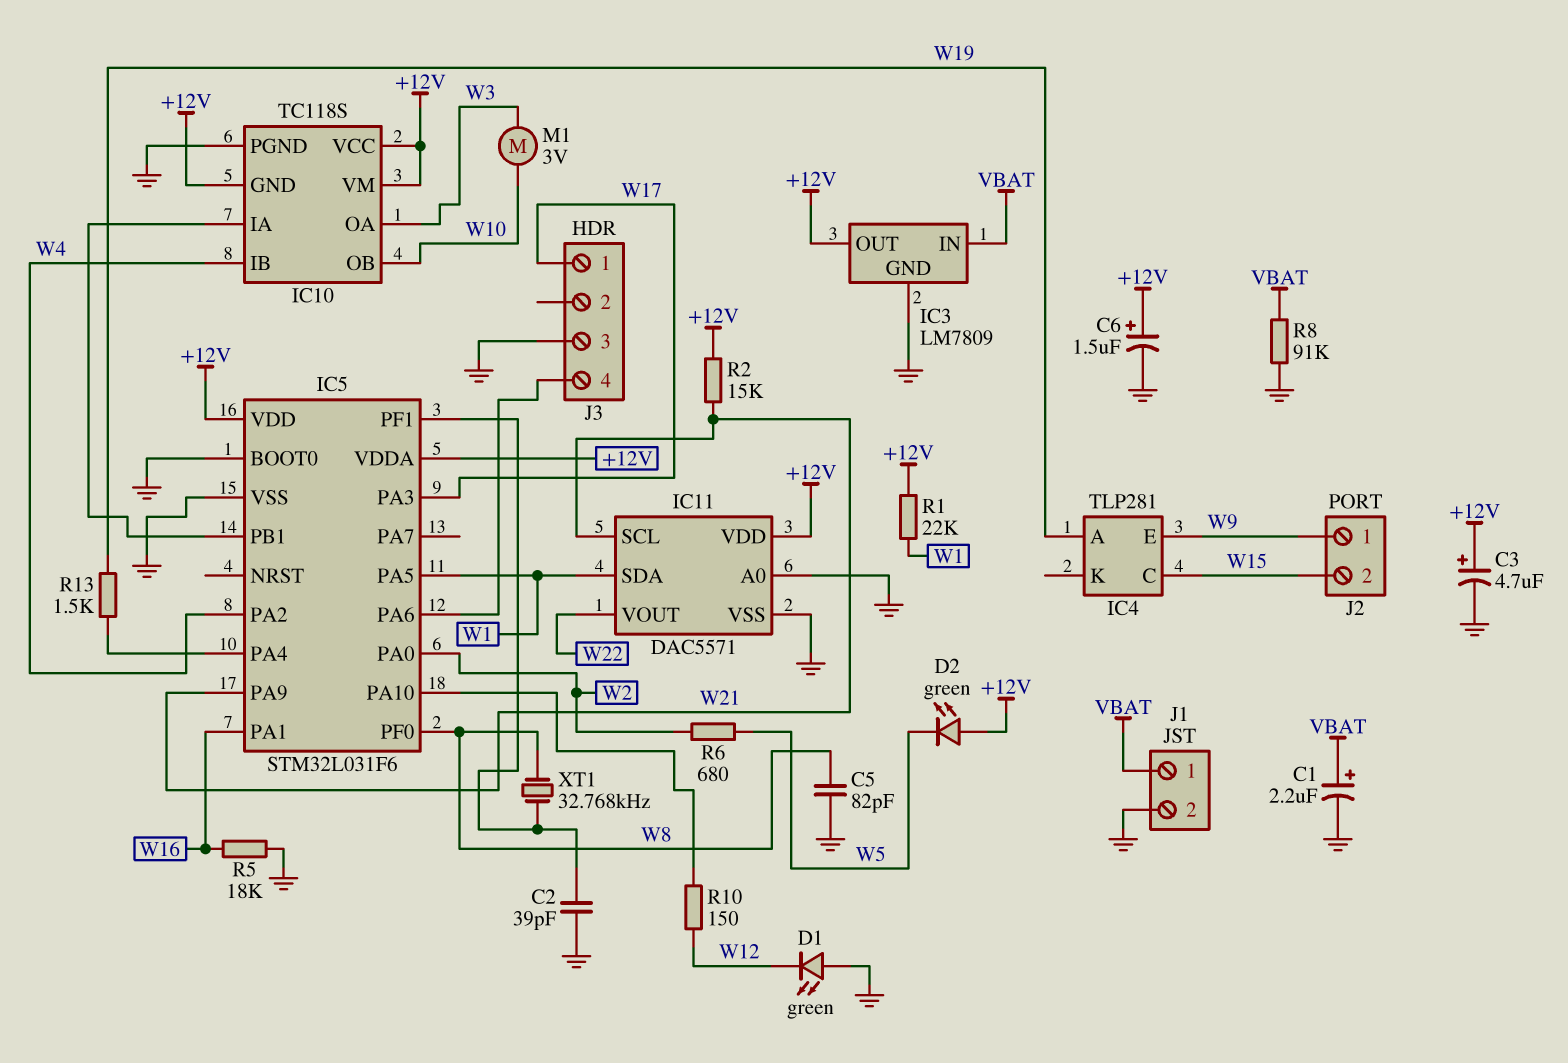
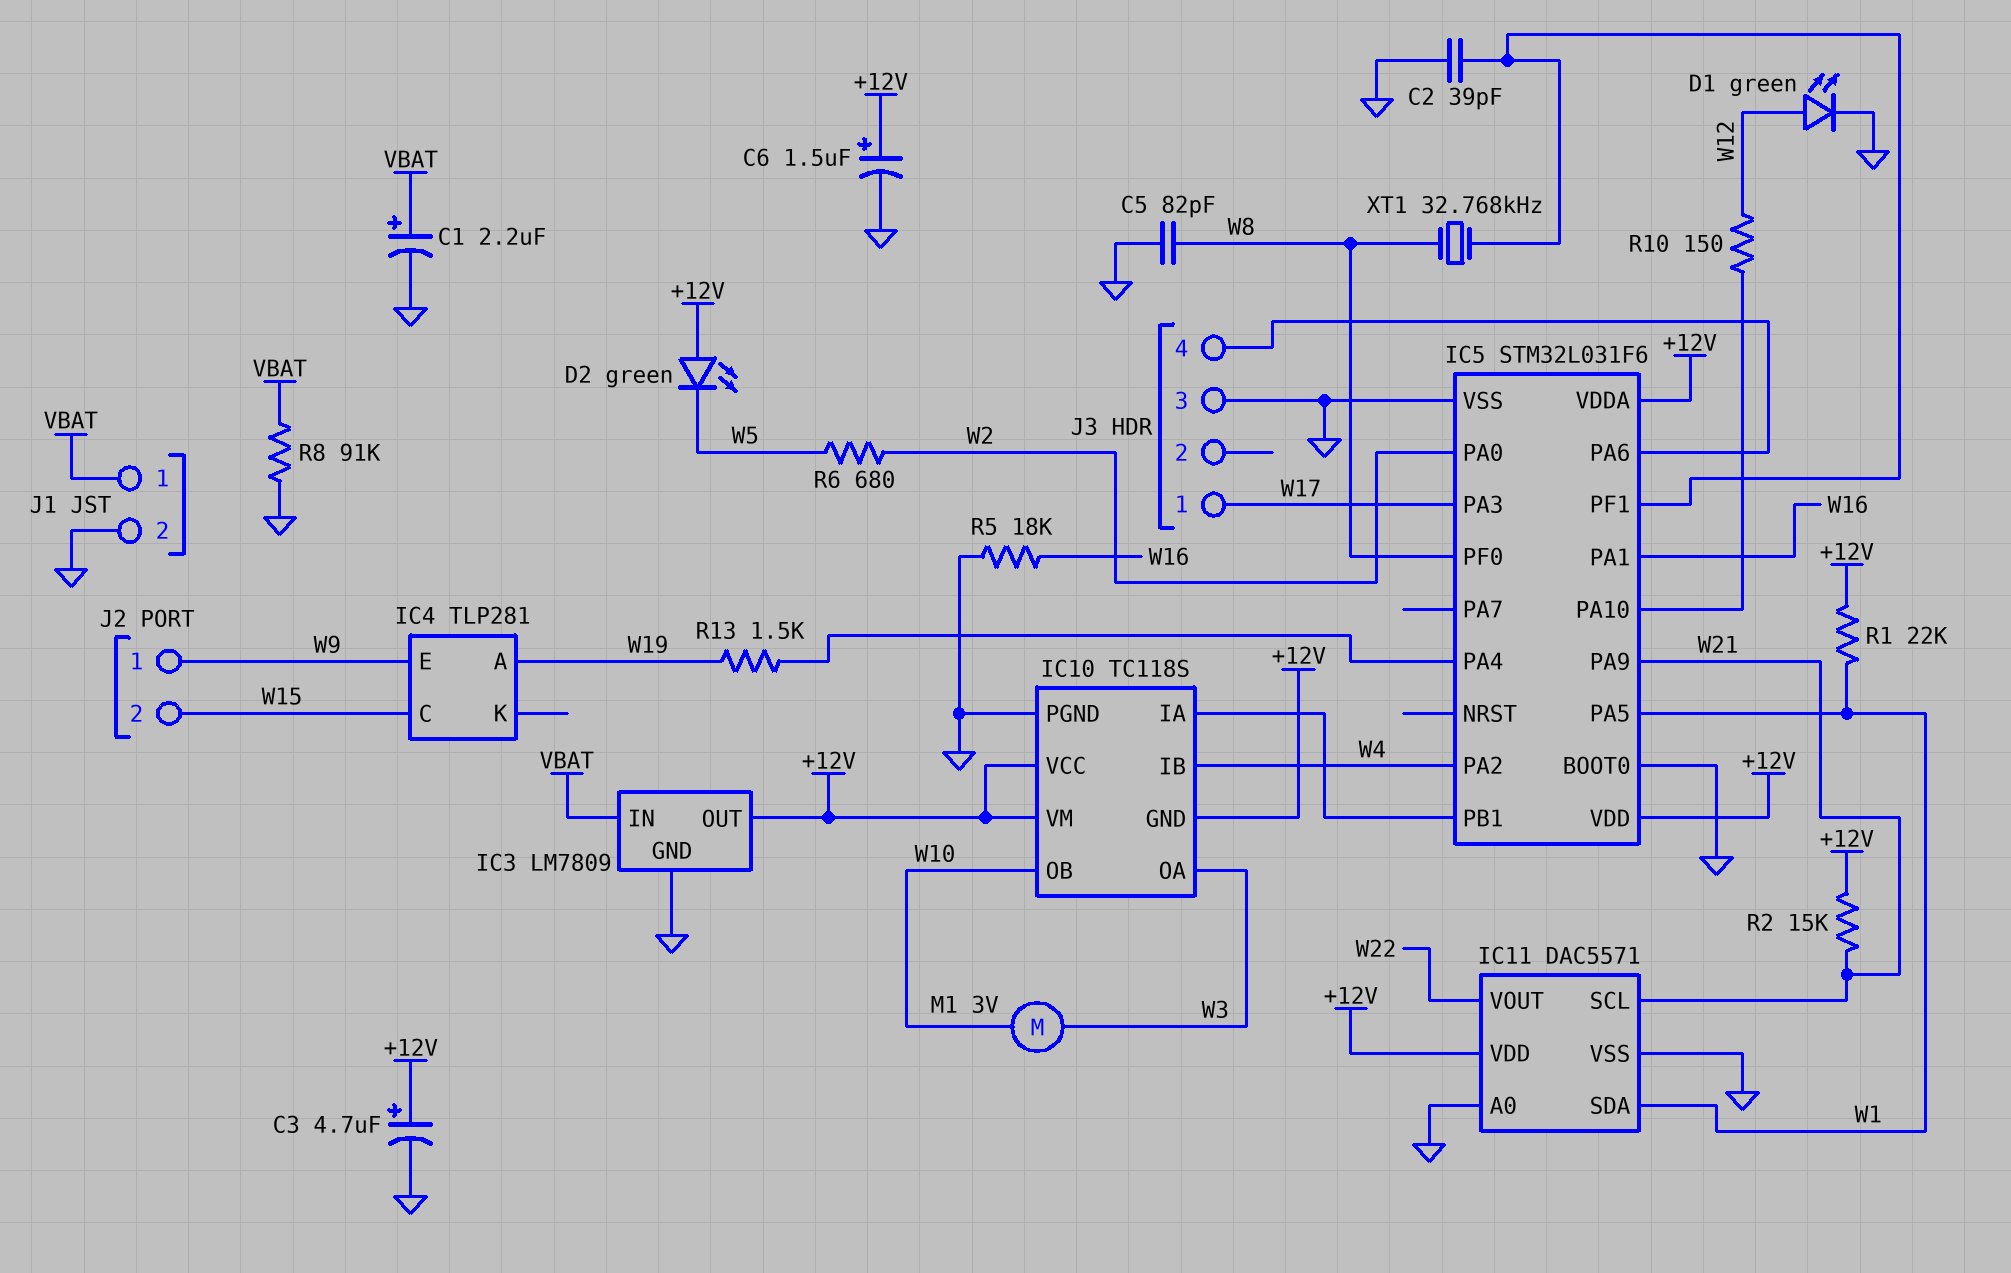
D1: LED green (A GND, K W12) -> LED green (A W12, K GND)

